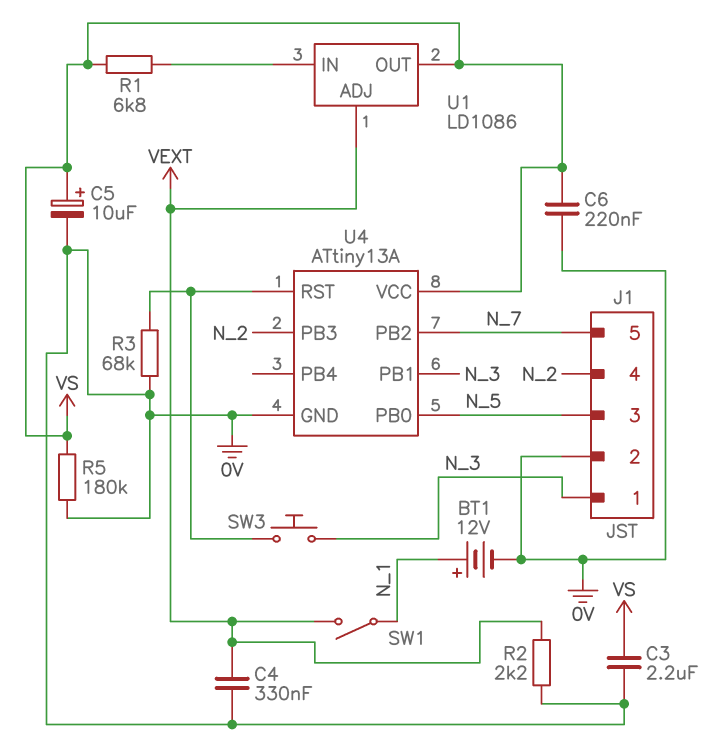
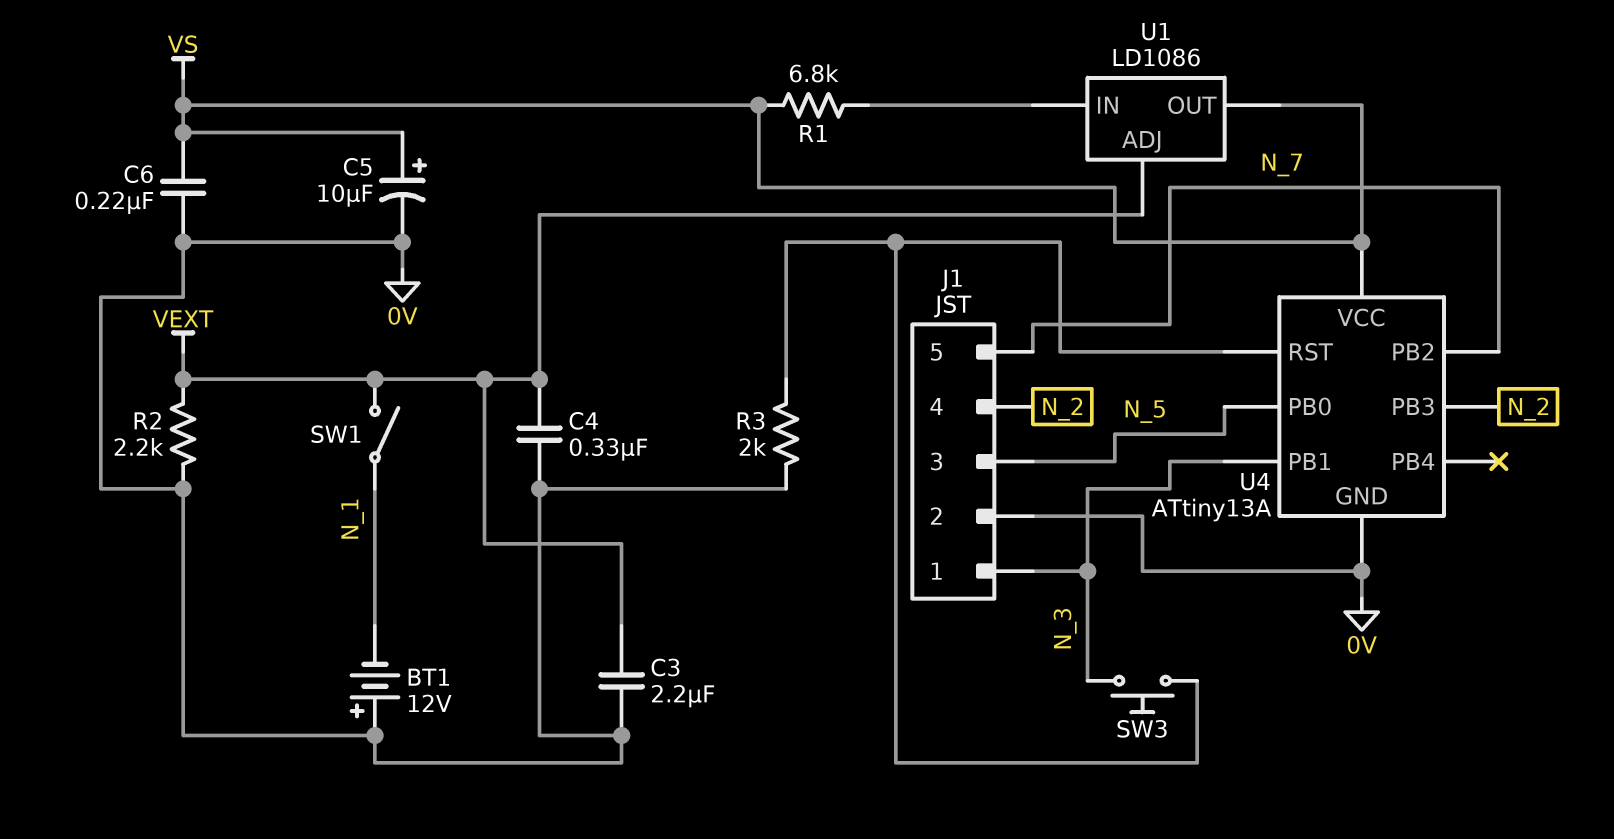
BT1: 12V (plus N_1, minus 0V) -> 12V (plus 0V, minus N_1)
C3: 2.2uF (0V, VS) -> 2.2uF (0V, VEXT)
R3: 68k (0V, U4/RST) -> 2k (0V, U4/RST)
R5: 180k (0V, VS) -> none

